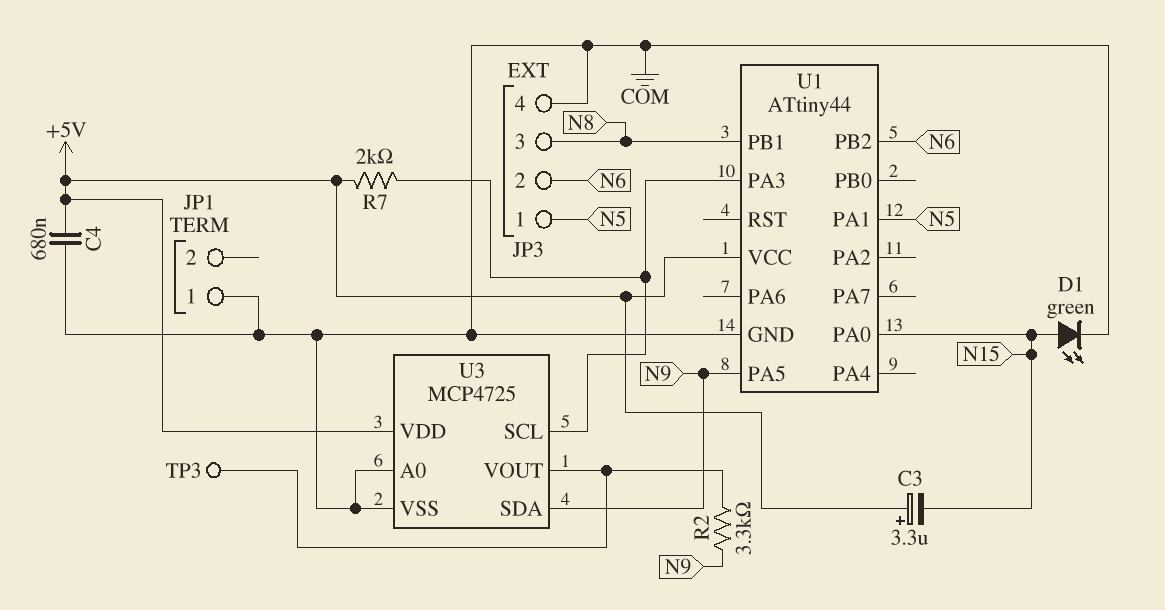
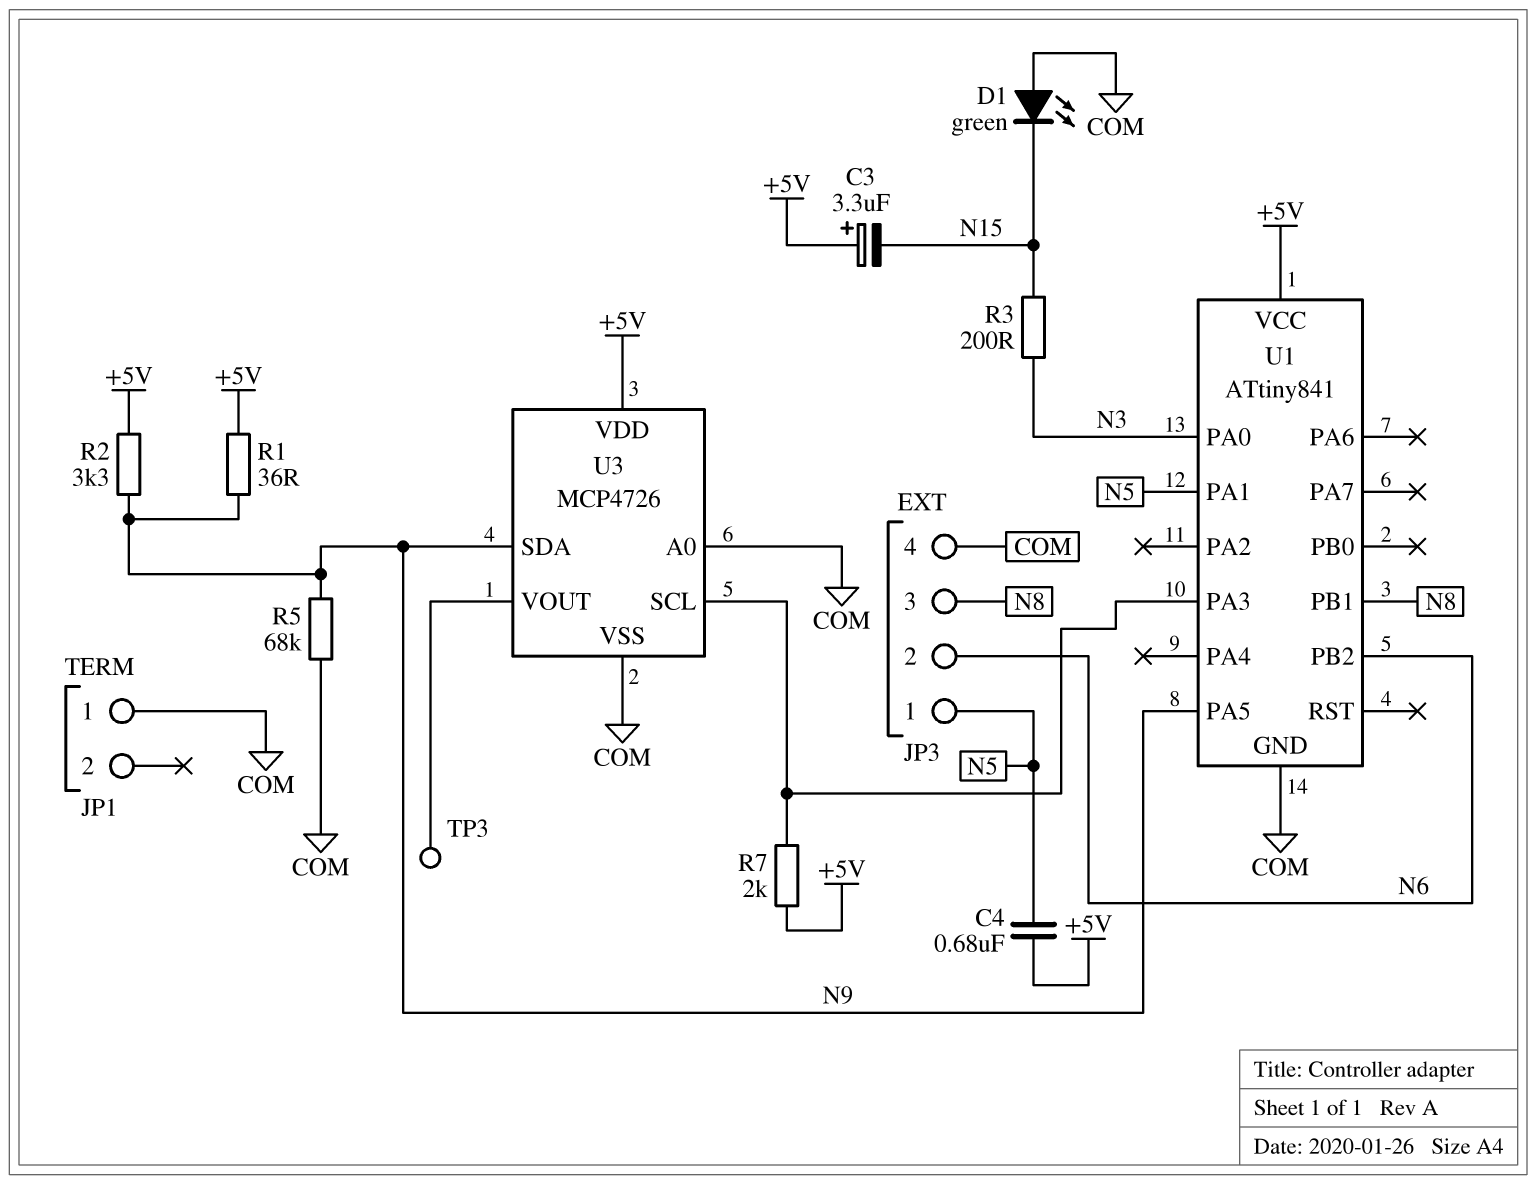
C4: 680nF (+5V, COM) -> 680nF (+5V, N5)
D1: LED green (A N15, K COM) -> LED green (A COM, K N15)
R1: none -> 36 (+5V, N9)
R2: 3.3k (N9, U3/VOUT) -> 3.3k (+5V, N9)
R3: none -> 200 (N3, N15)
R5: none -> 68k (COM, N9)
U1: ATtiny44 -> ATtiny841
U1 pin PA0: N15 -> N3
U3: MCP4725 -> MCP4726

